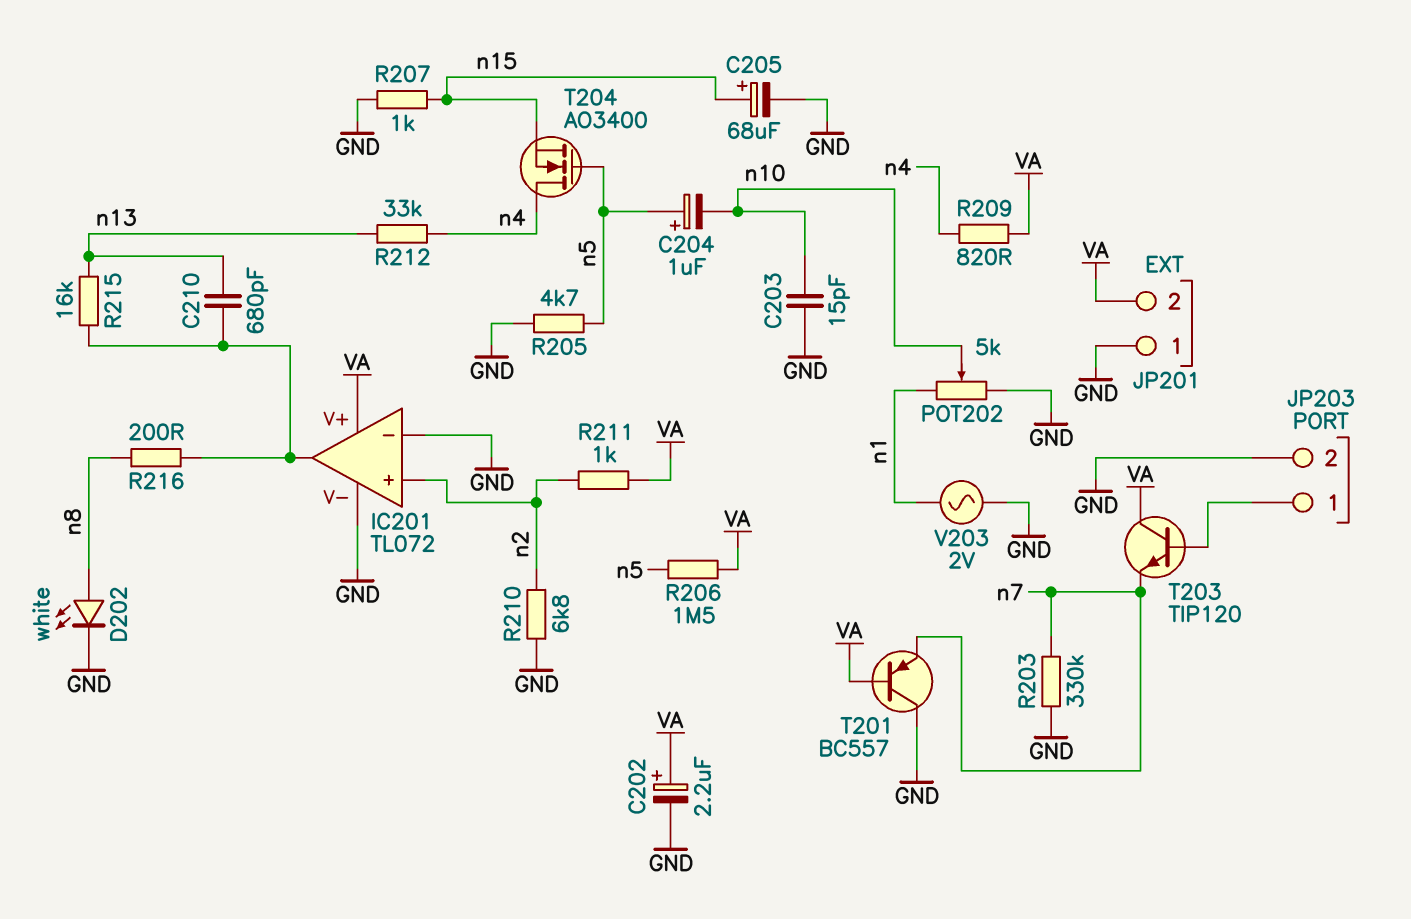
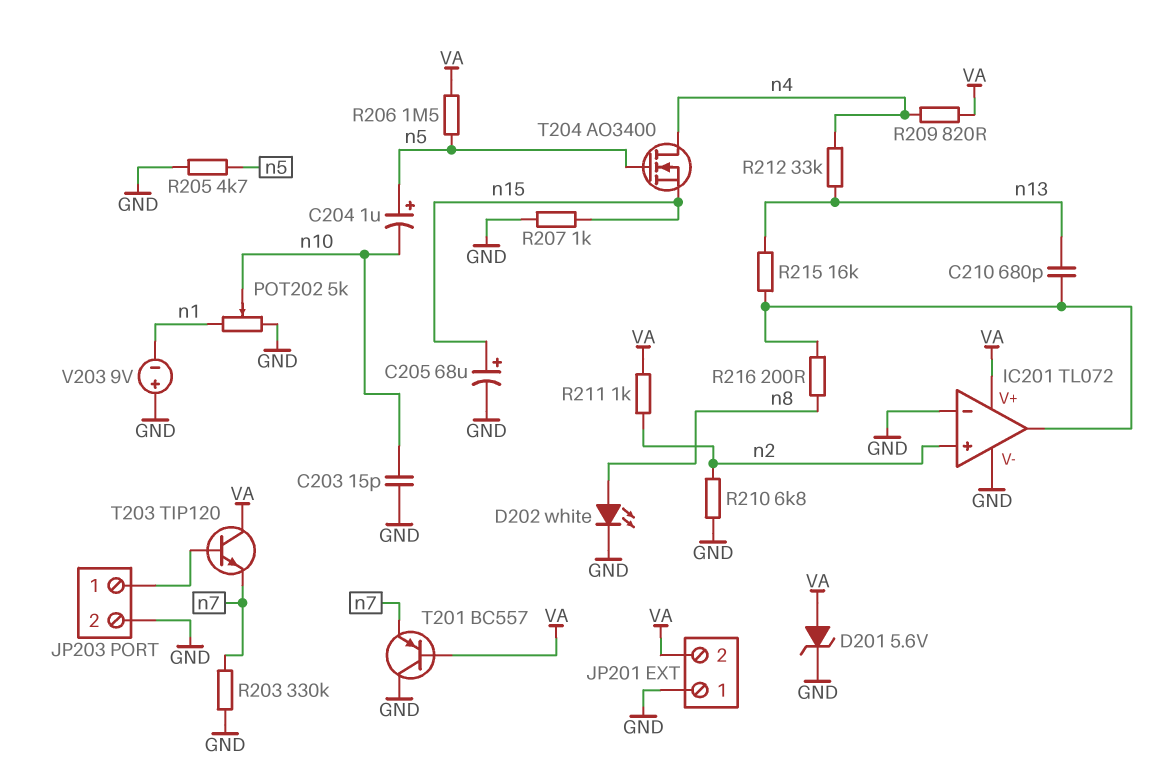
C202: 2.2uF (plus VA, minus GND) -> none
D201: none -> zener 5.6V (A VA, K GND)
V203: AC 2V (GND, n1) -> 9V (plus GND, minus n1)

